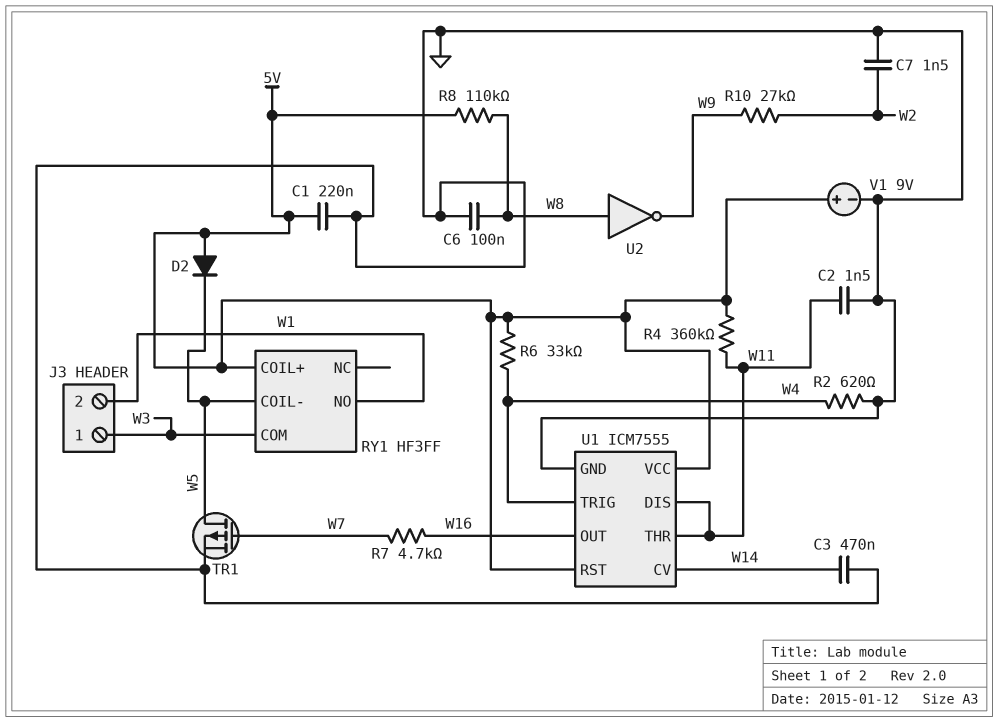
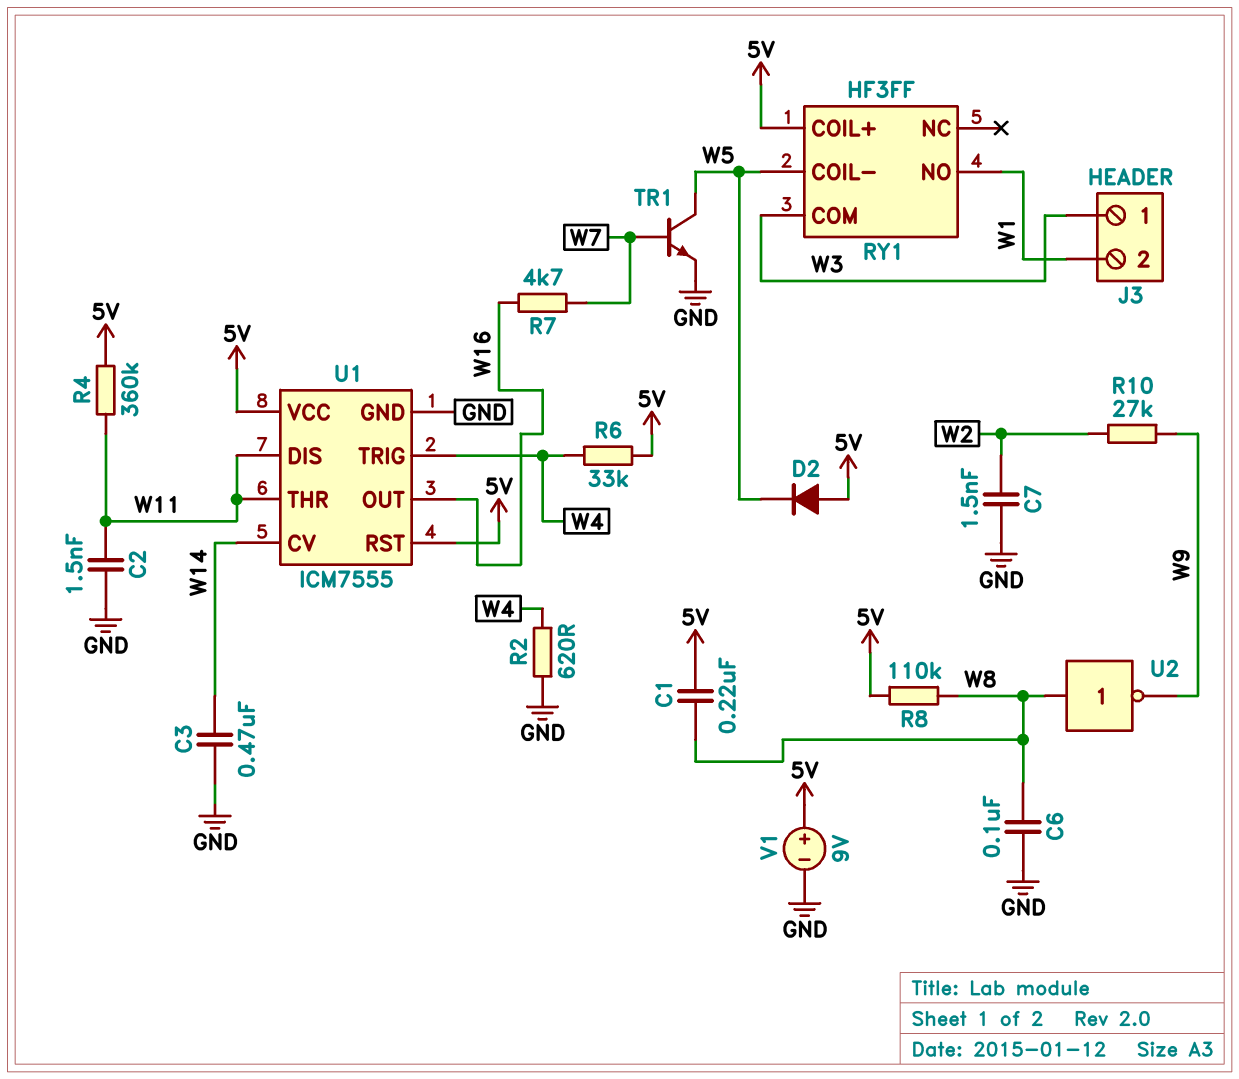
C1: 220nF (5V, GND) -> 220nF (5V, W8)
TR1: PMOS (G W7, D W5, S GND) -> NPN (B W7, C W5, E GND)

